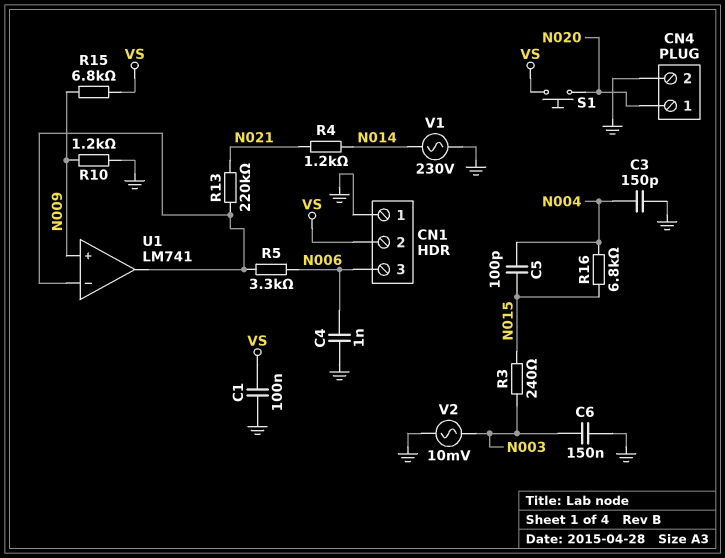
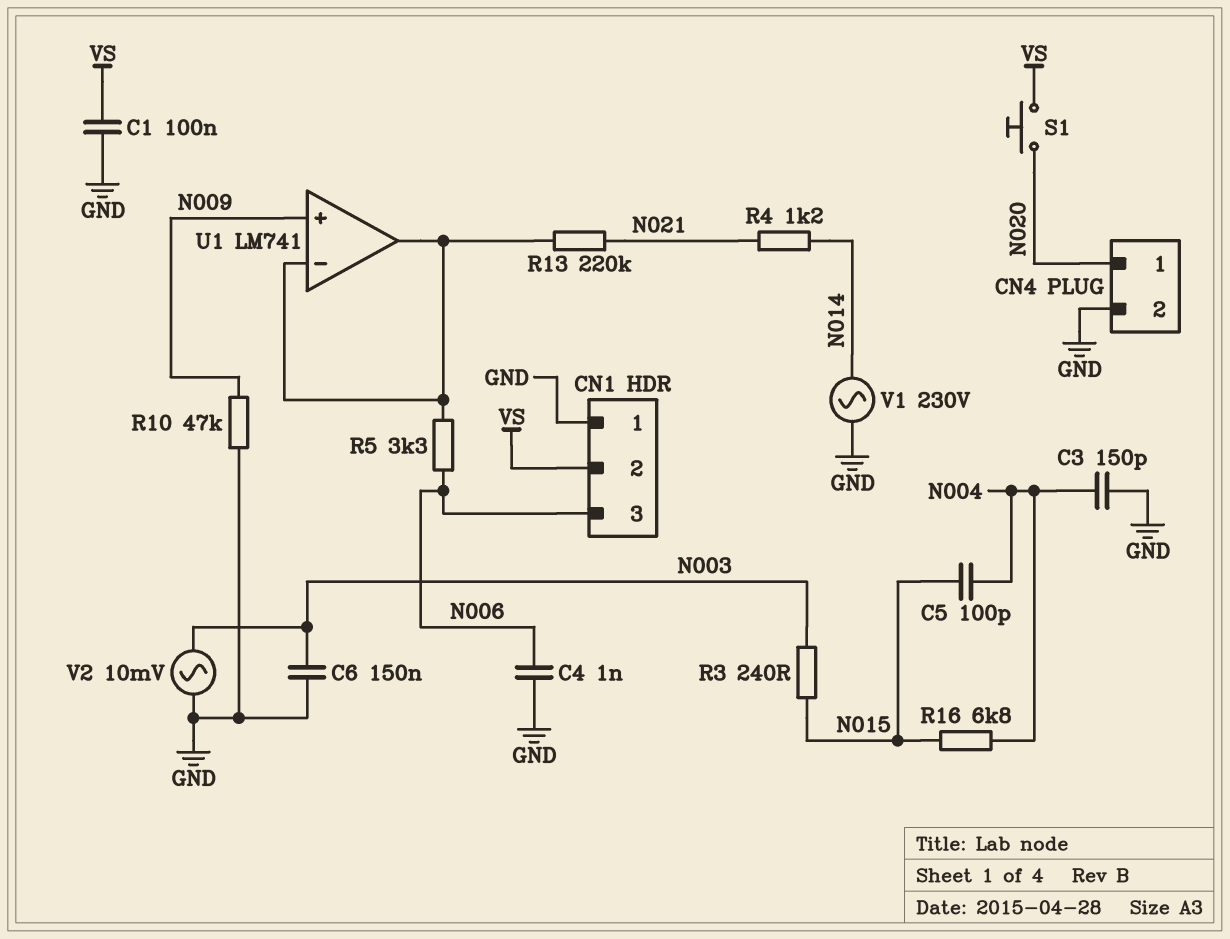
R10: 1.2k (GND, N009) -> 47k (GND, N009)
R15: 6.8k (N009, VS) -> none

